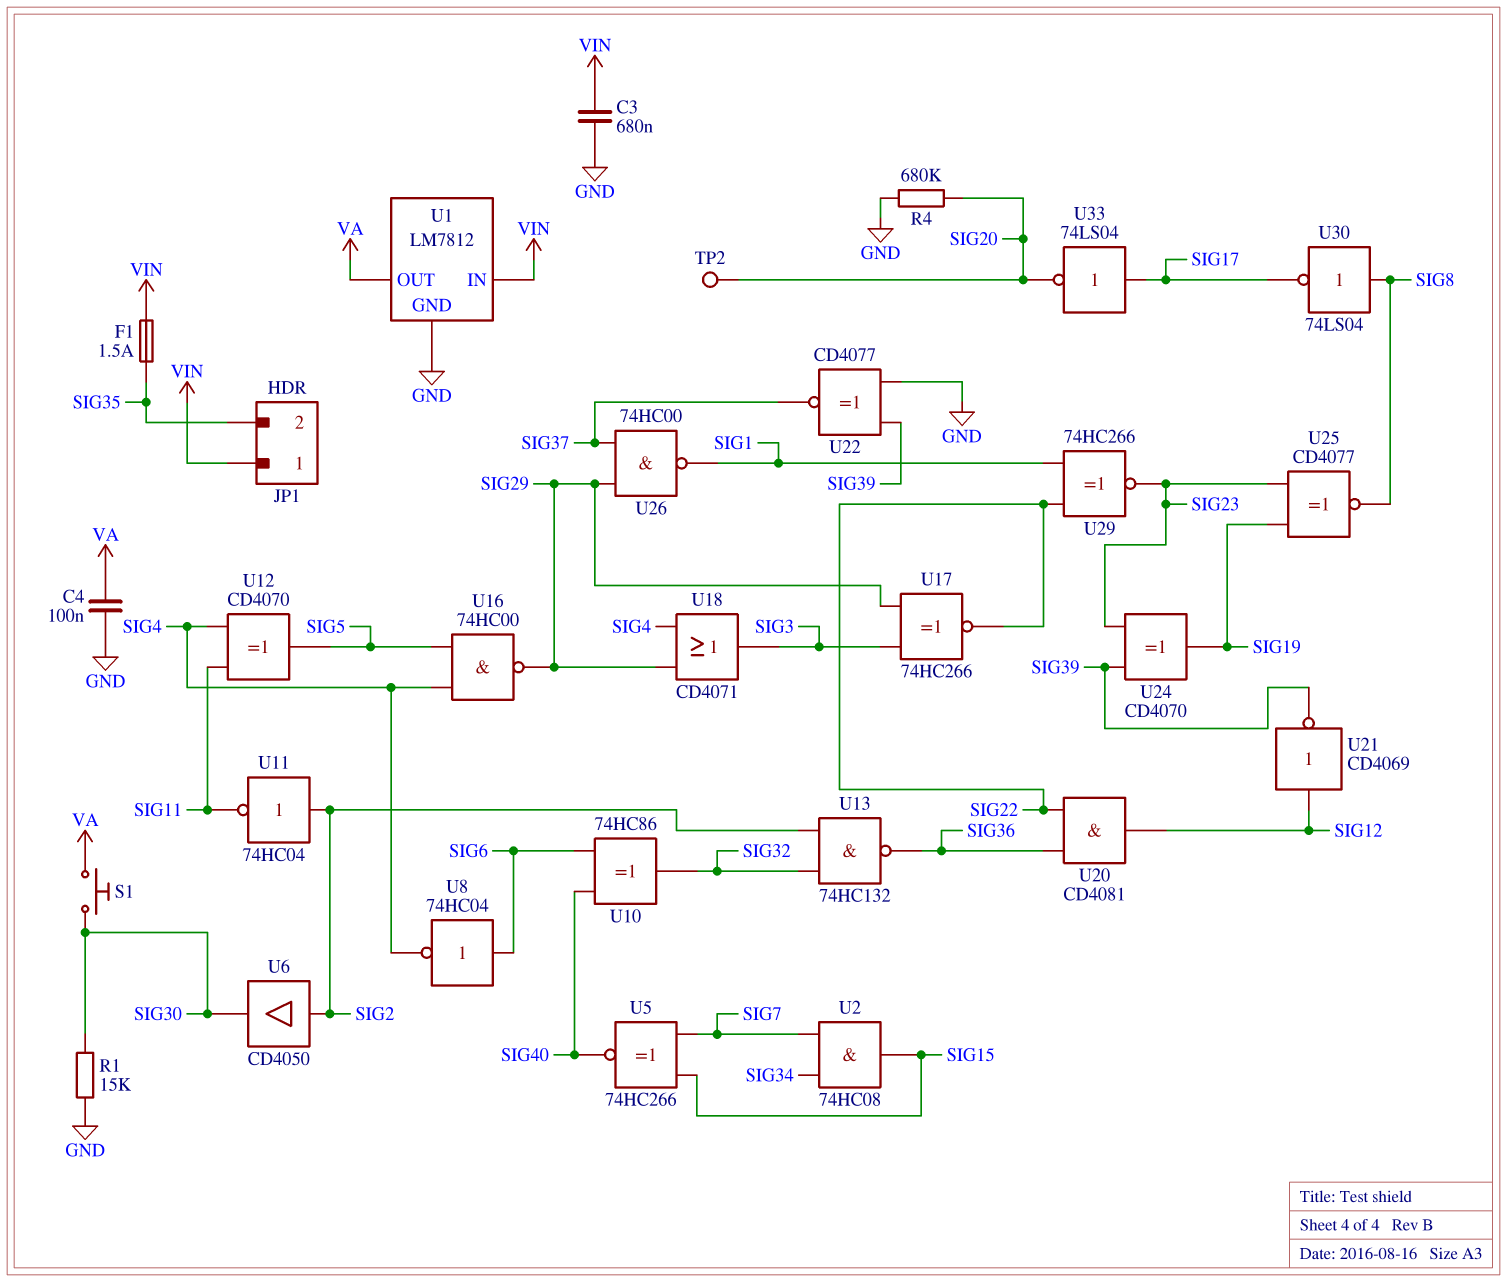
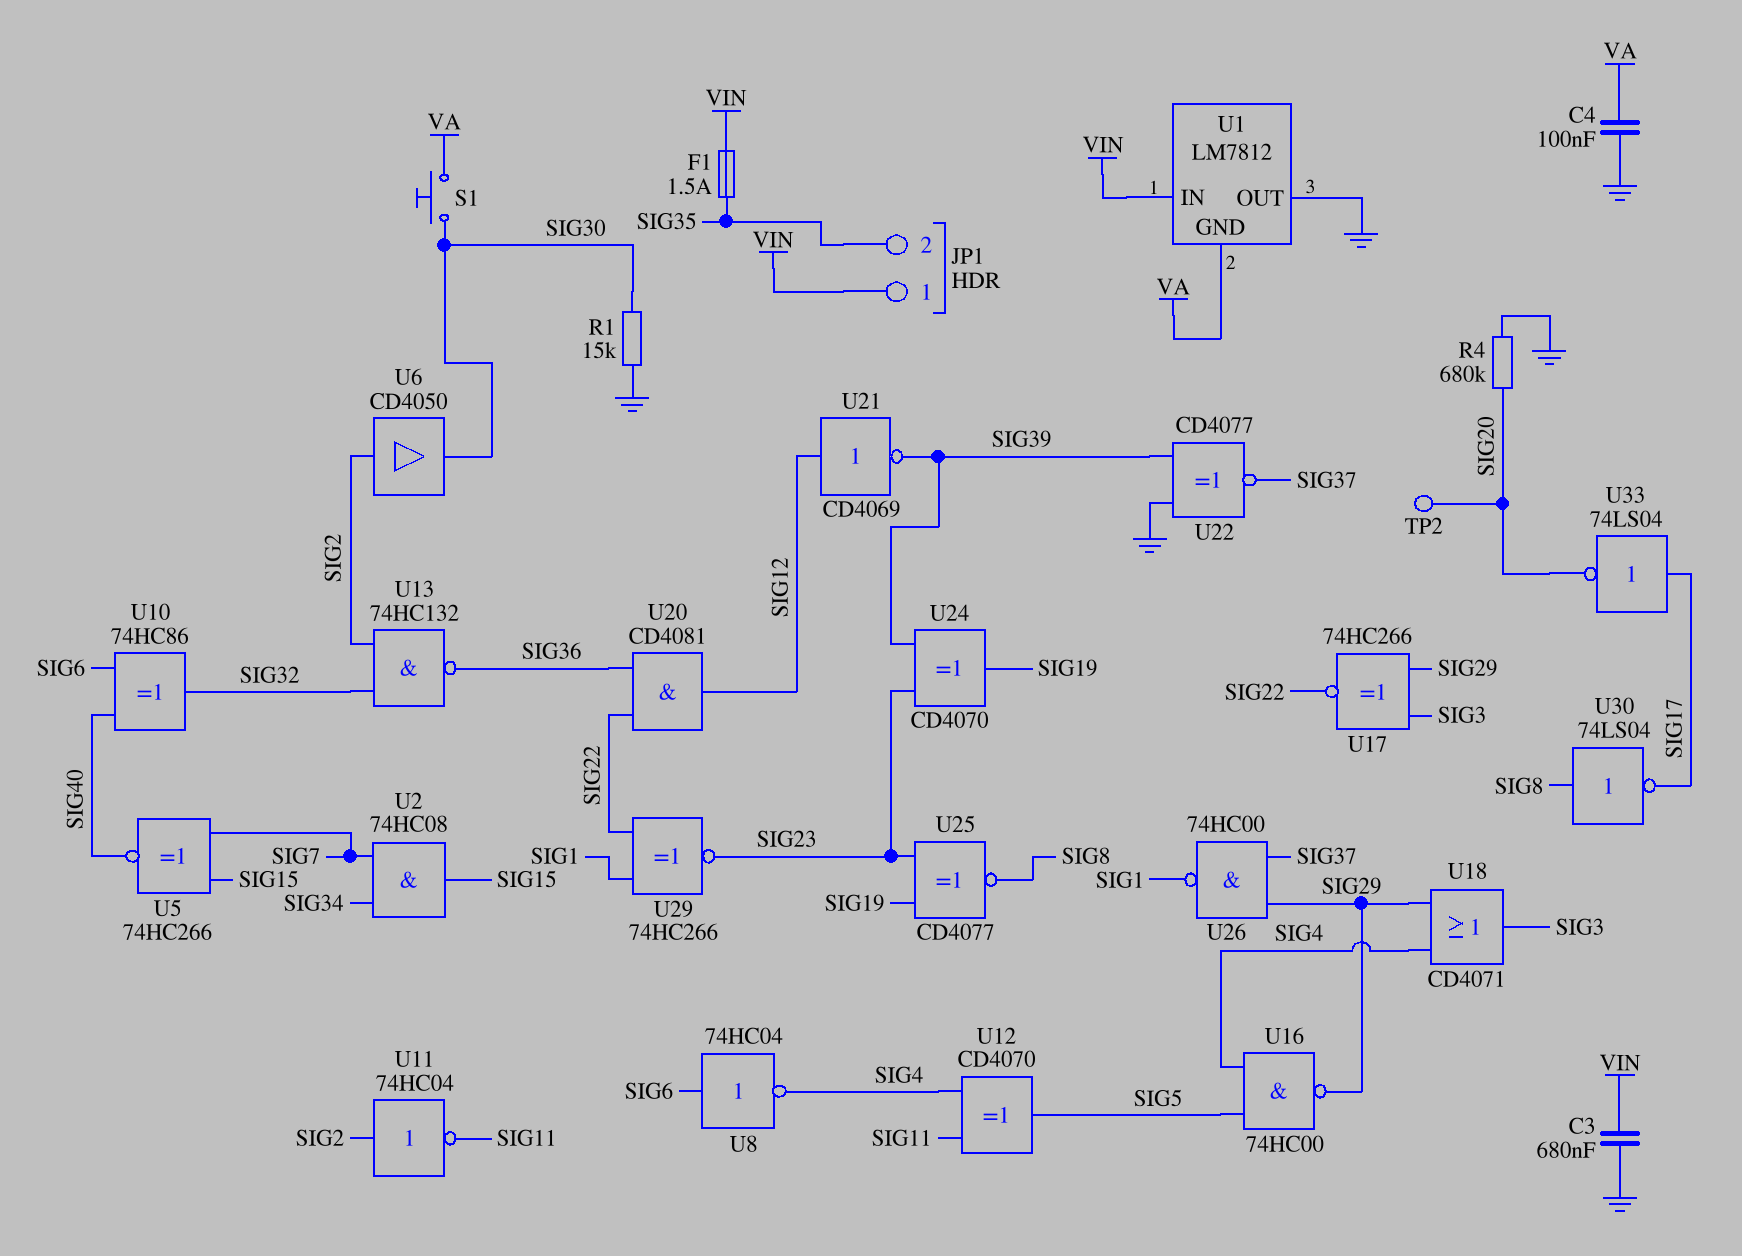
U1 pin GND: GND -> VA
U1 pin OUT: VA -> GND

